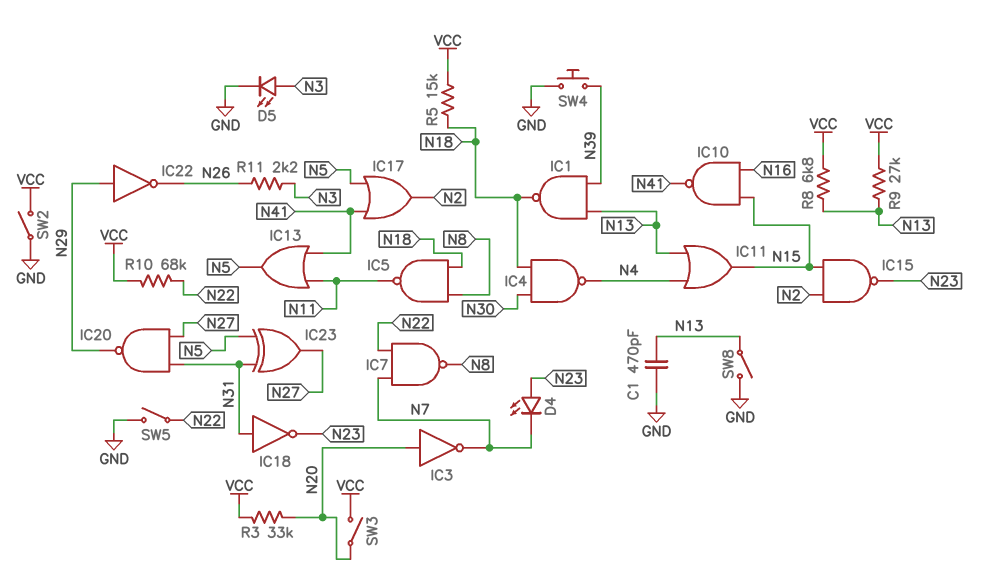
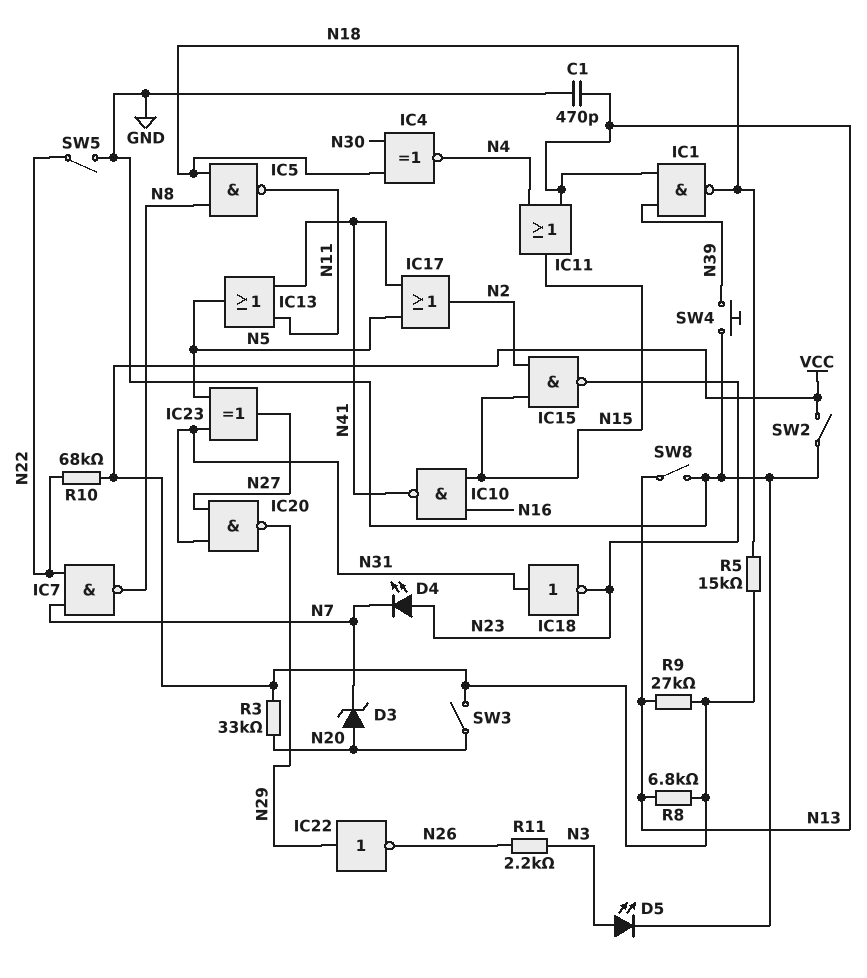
D3: none -> zener (A N20, K N7)
IC3: NOT (in N20, out N7) -> none
IC4: NAND (in N18, in N30, out N4) -> XNOR (in N18, in N30, out N4)

